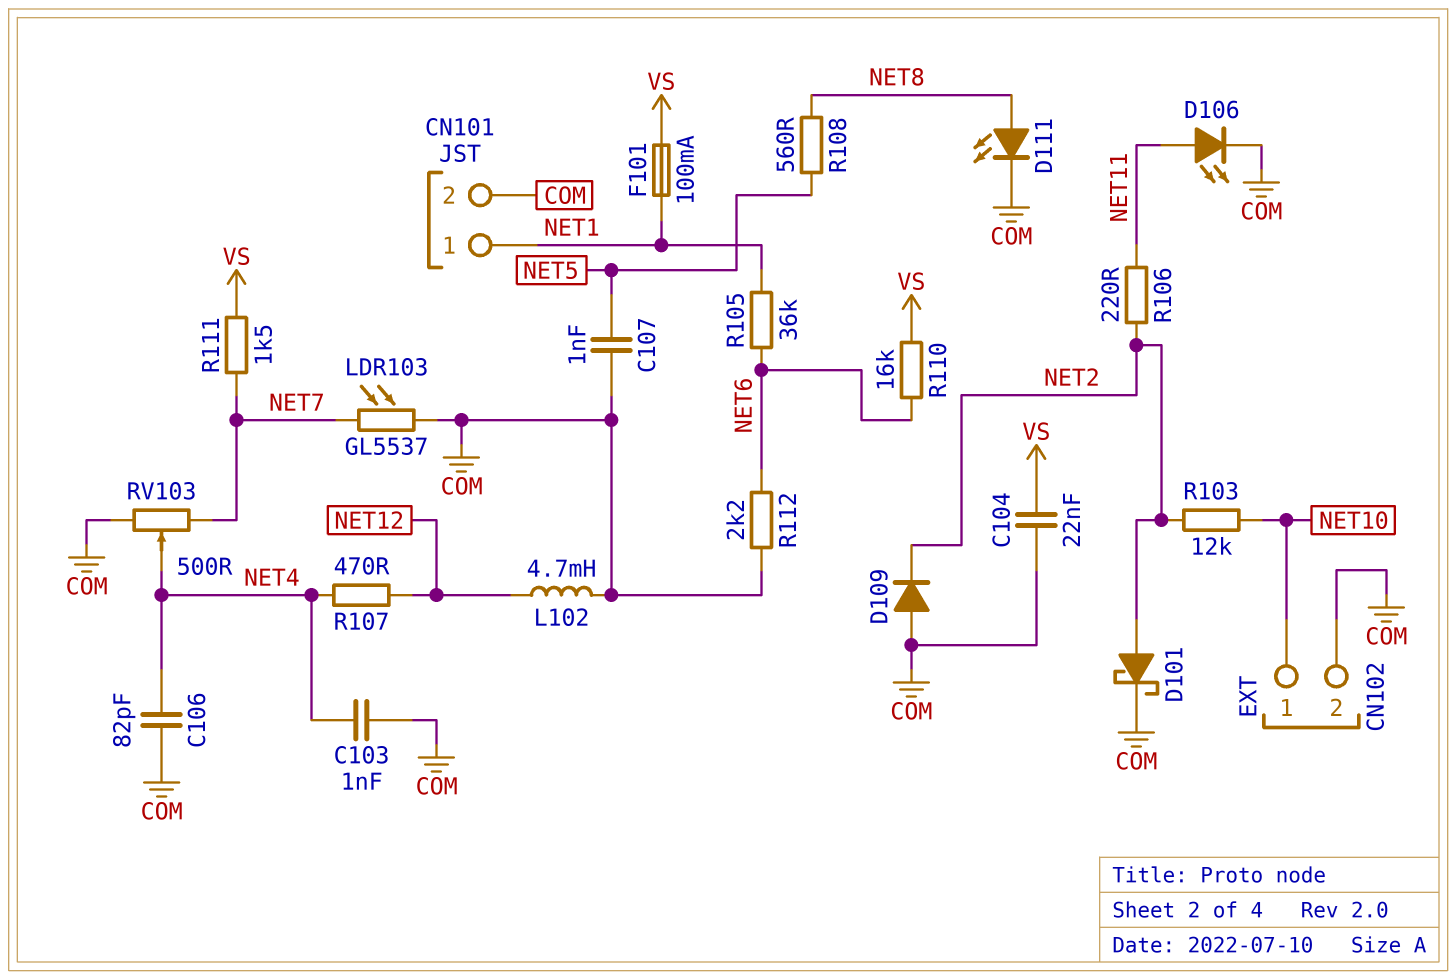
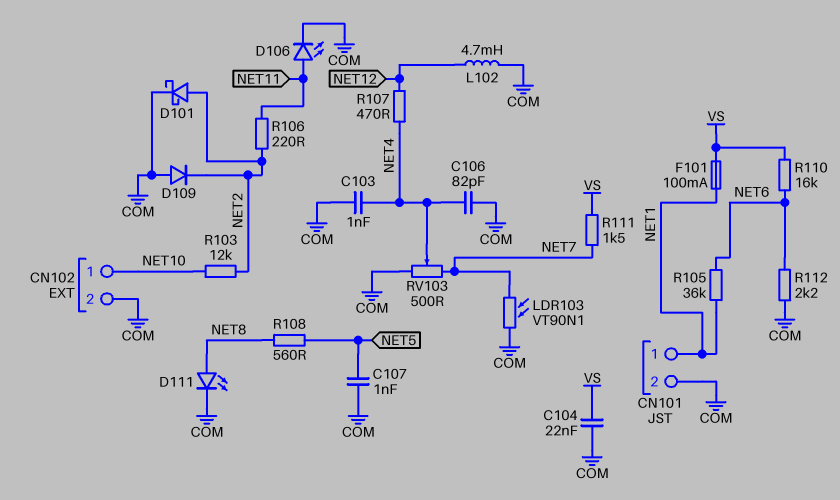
LDR103: GL5537 (COM, NET7) -> VT90N1 (COM, NET7)

